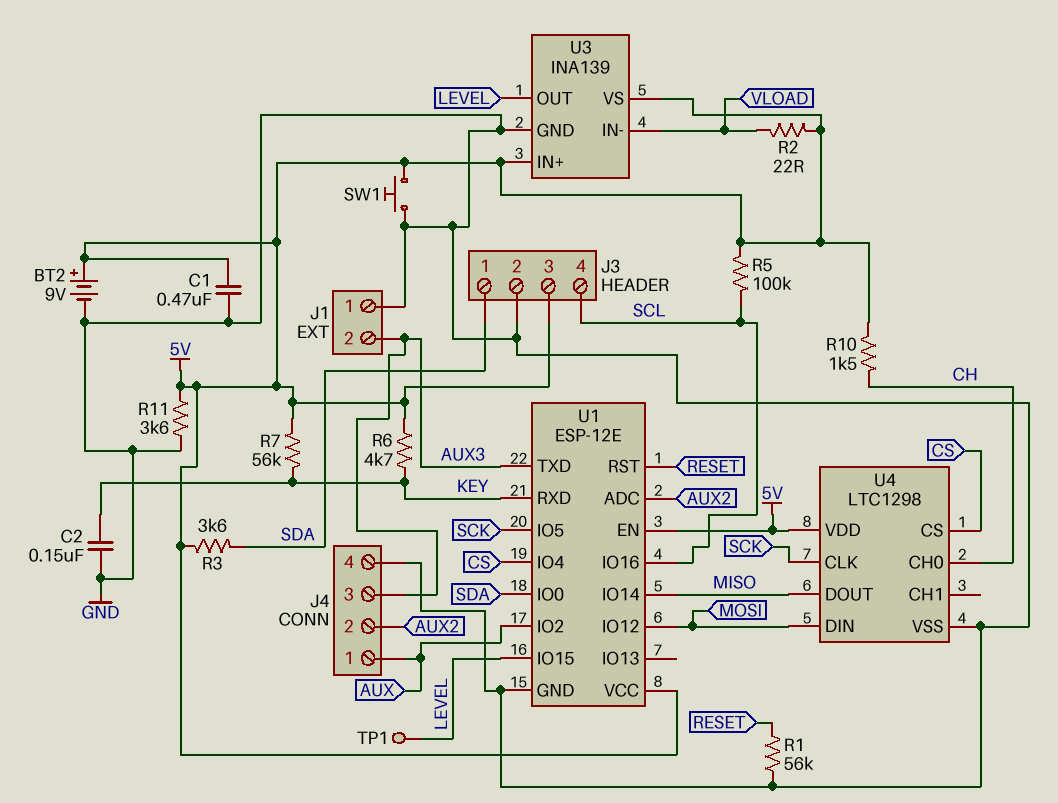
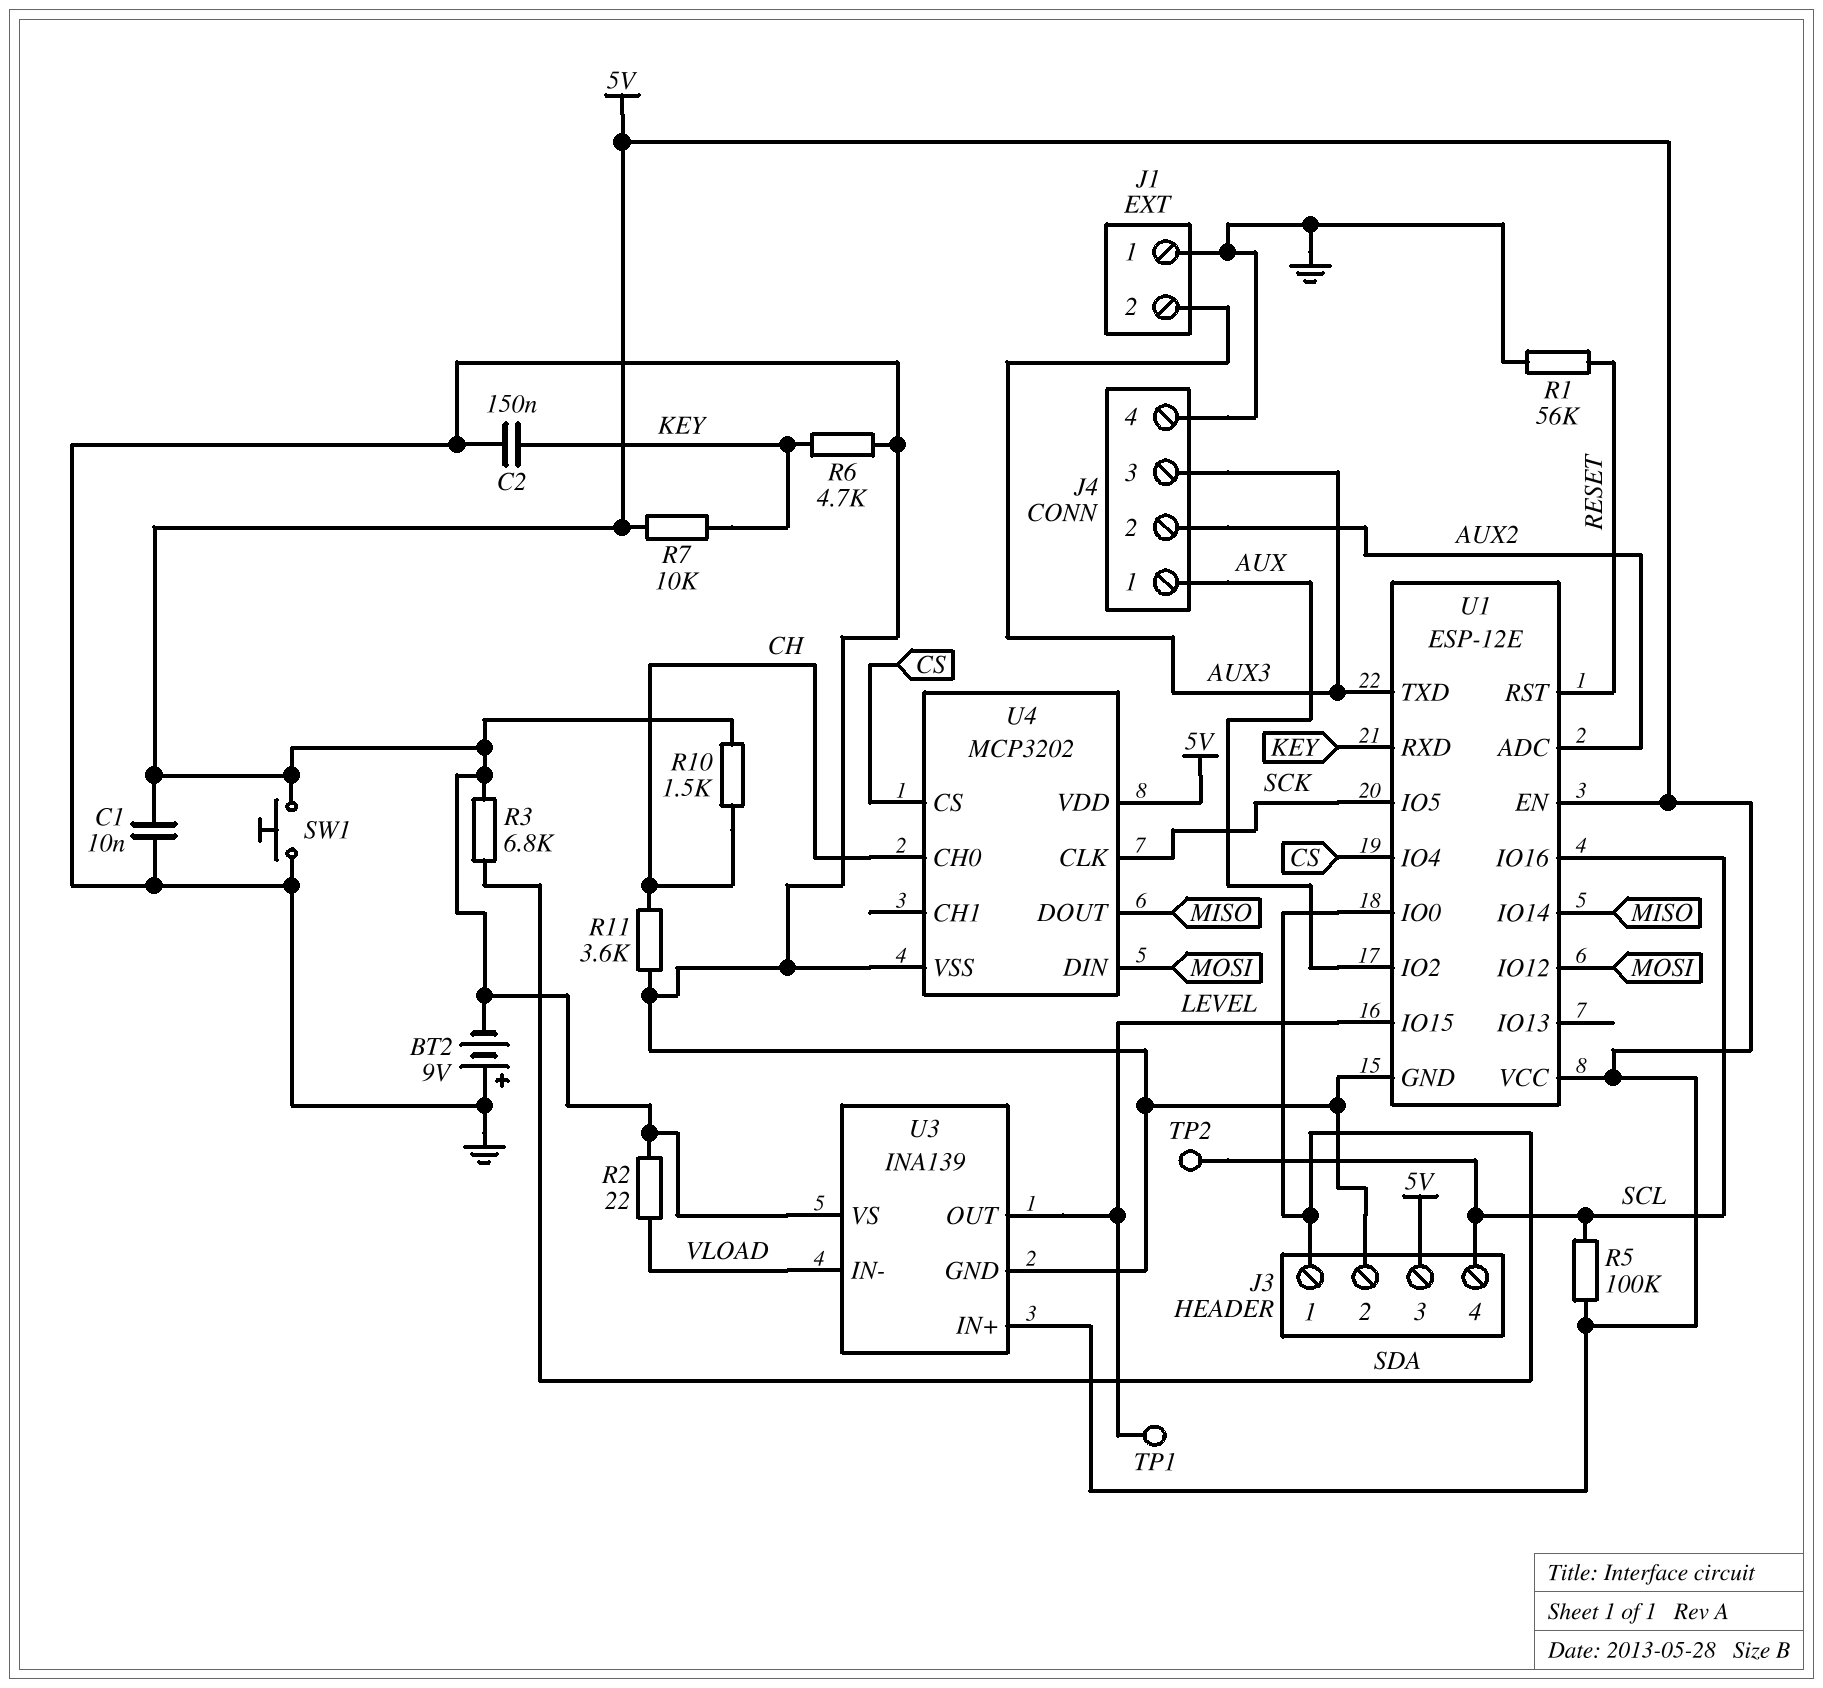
BT2: 9V (plus 5V, minus GND) -> 9V (plus GND, minus 5V)
C1: 470nF (5V, GND) -> 10nF (5V, GND)
R3: 3.6k (5V, SDA) -> 6.8k (5V, SDA)
R6: 4.7k (5V, KEY) -> 4.7k (GND, KEY)
R7: 56k (5V, KEY) -> 10k (5V, KEY)
R11: 3.6k (5V, GND) -> 3.6k (CH, GND)
TP2: none -> test point (SCL)
U4: LTC1298 -> MCP3202

